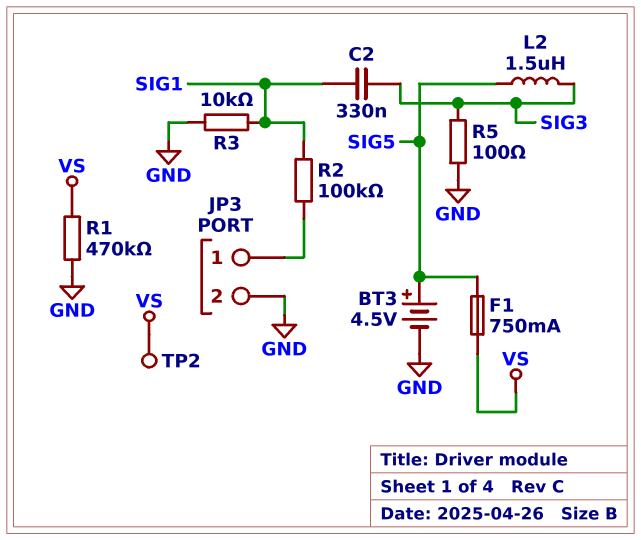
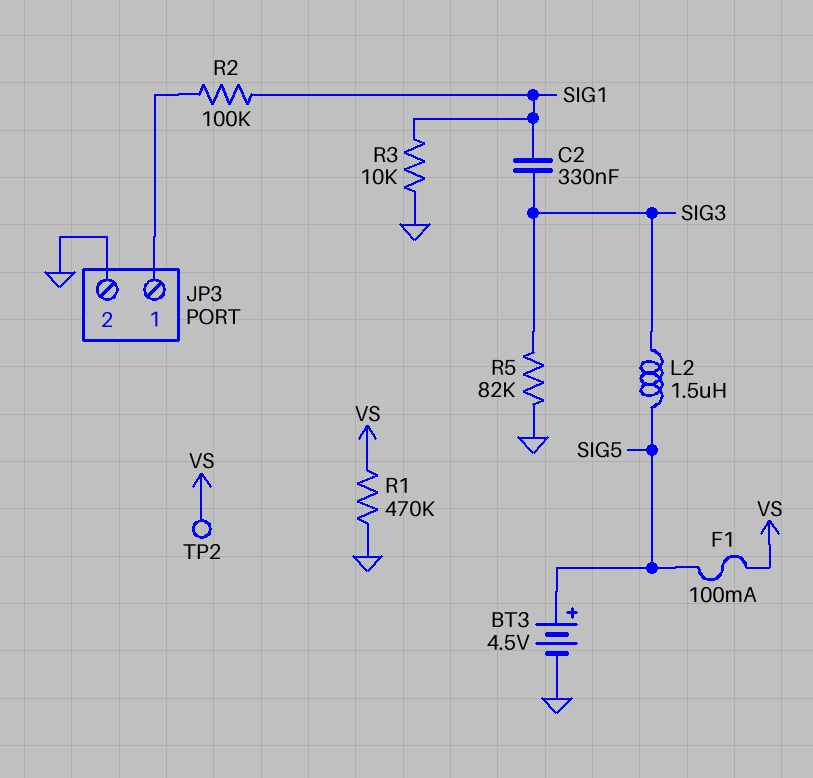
F1: 750mA (SIG5, VS) -> 100mA (SIG5, VS)
R5: 100 (GND, SIG3) -> 82k (GND, SIG3)

